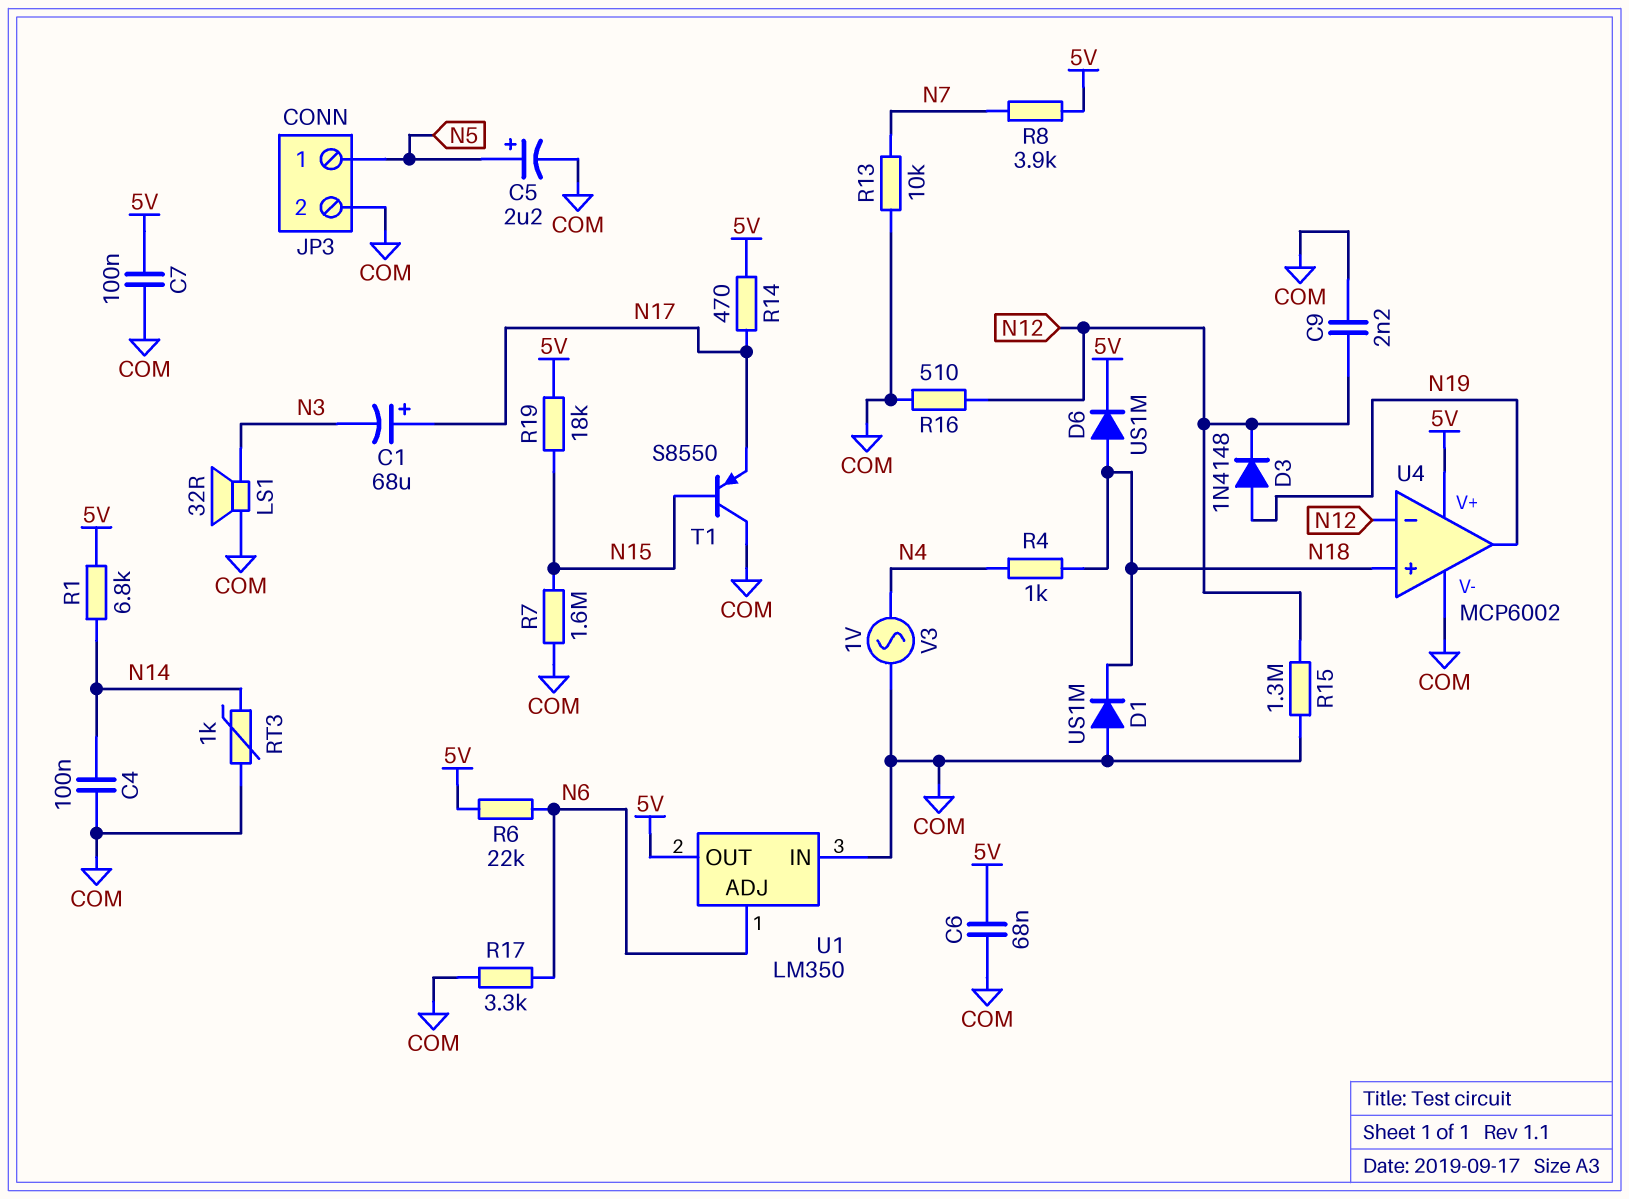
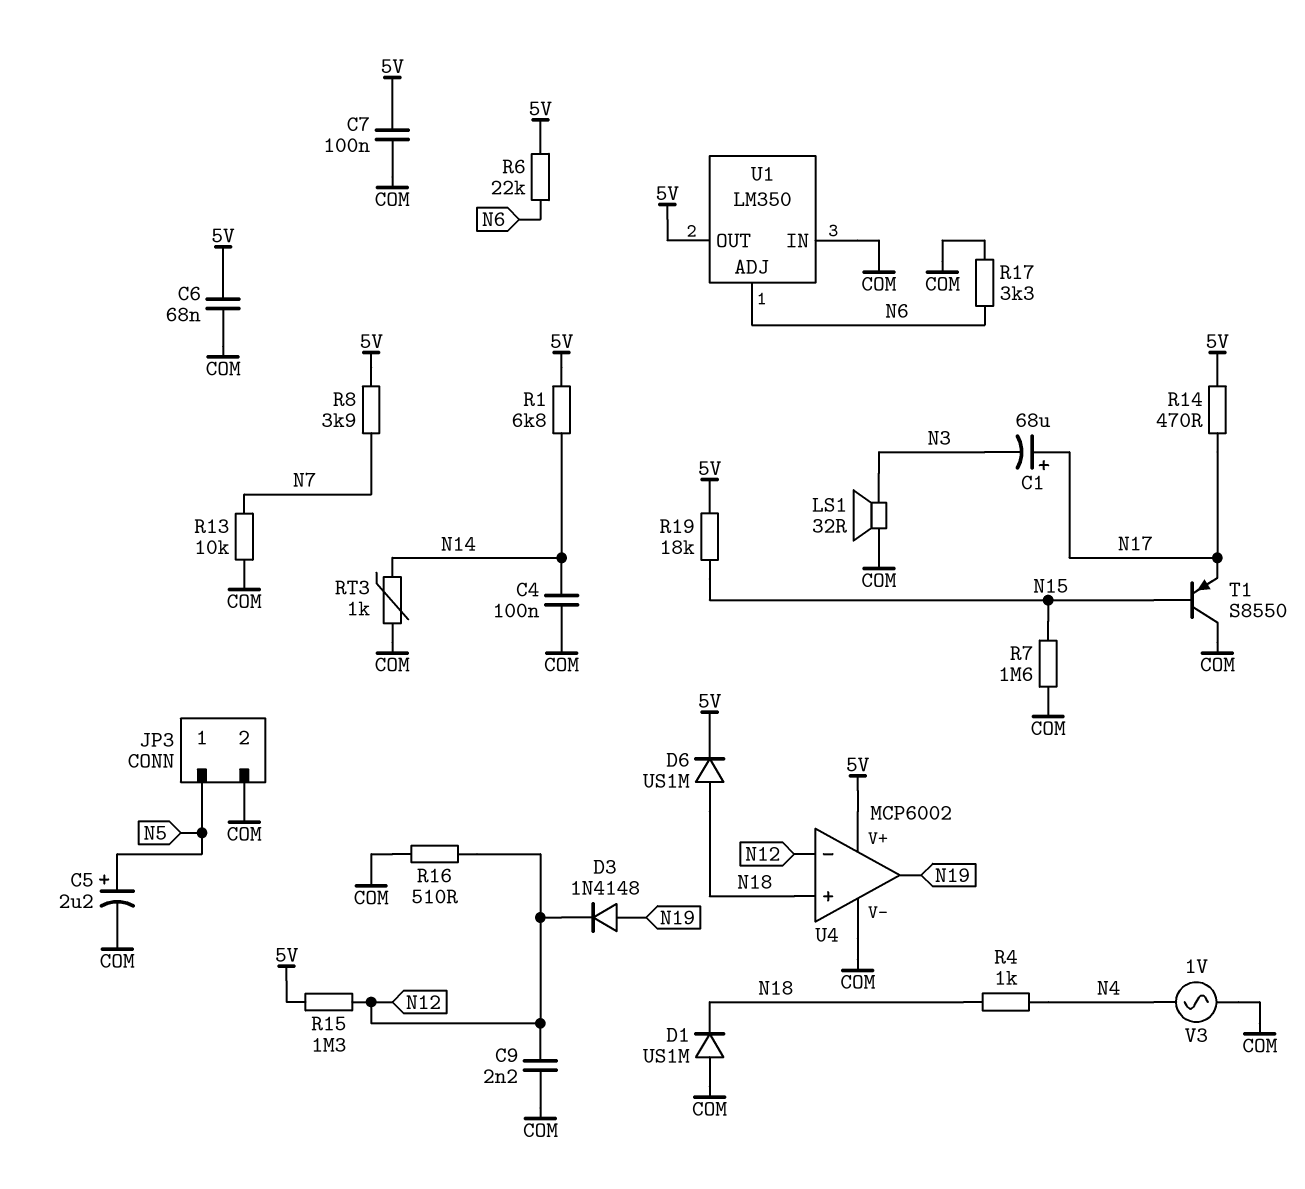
R15: 1.3M (COM, N12) -> 1.3M (5V, N12)

